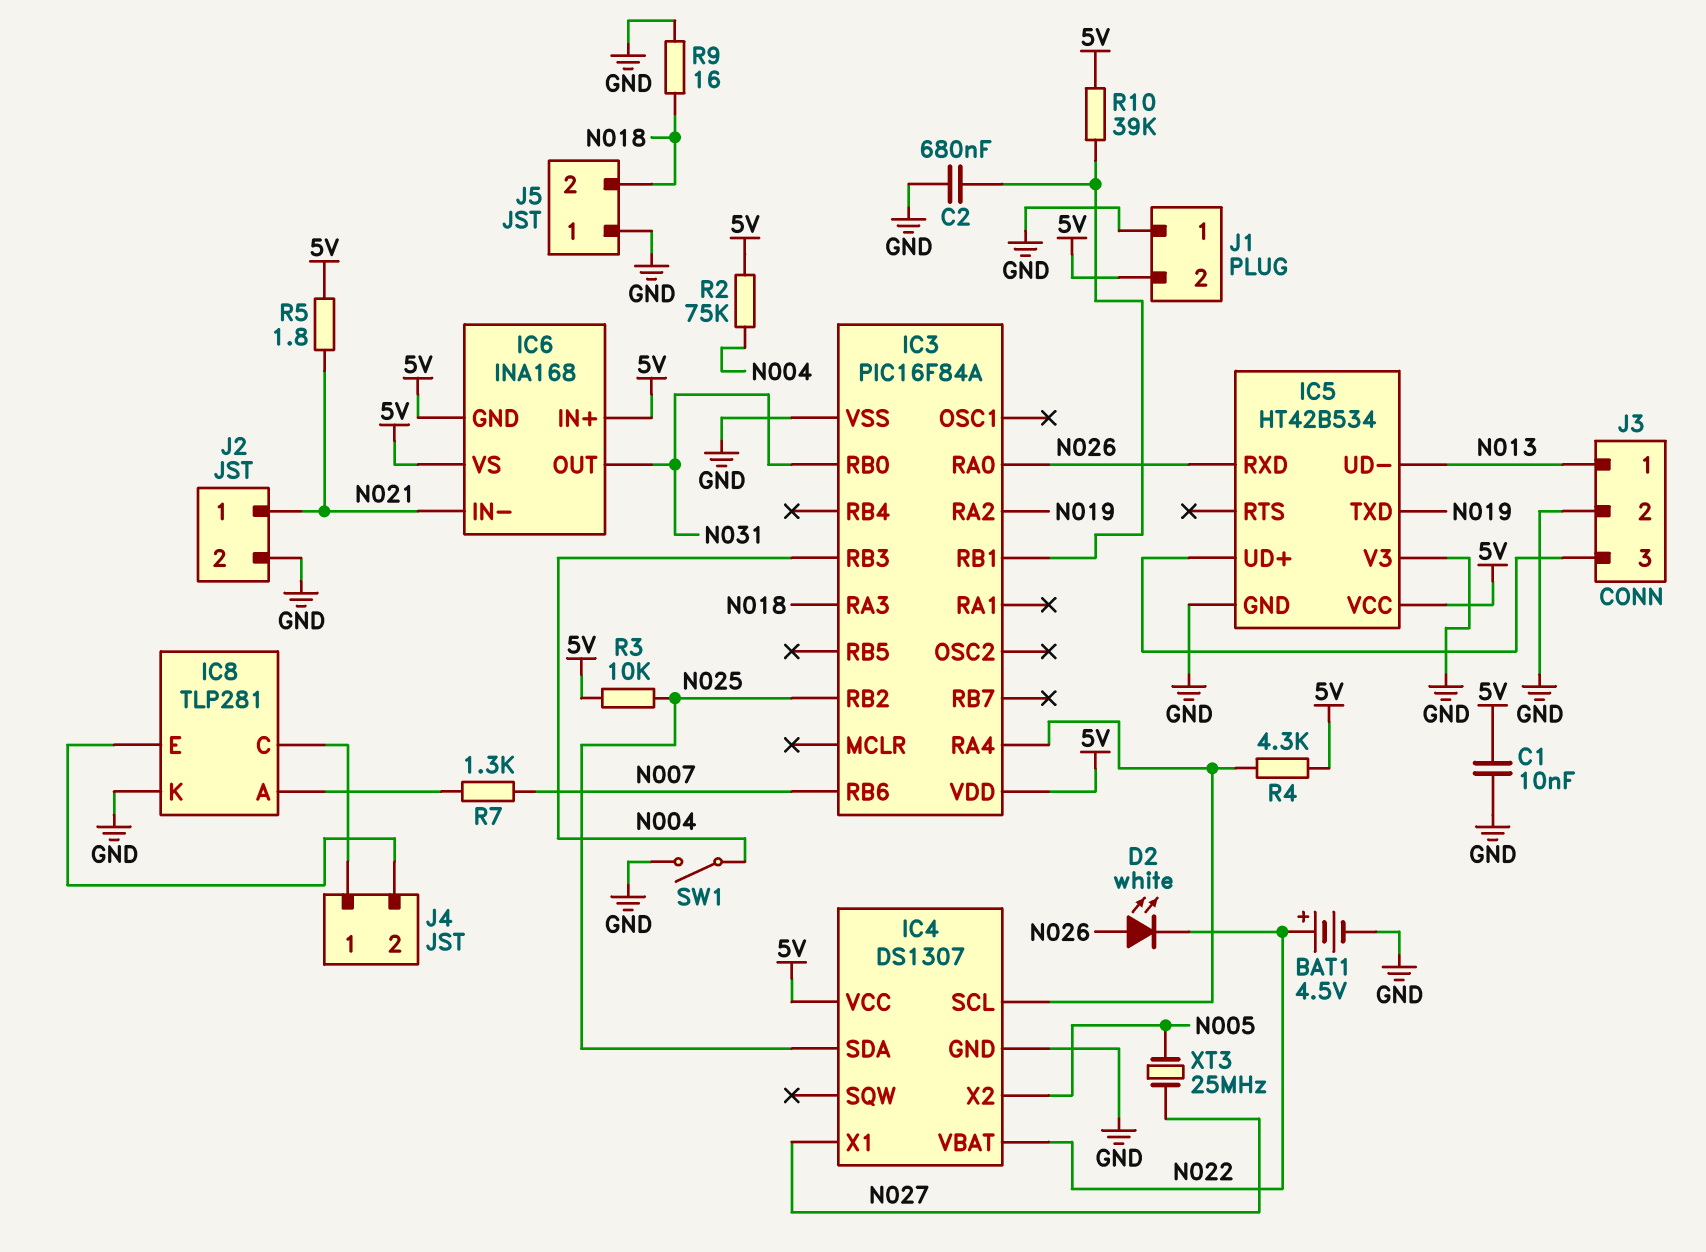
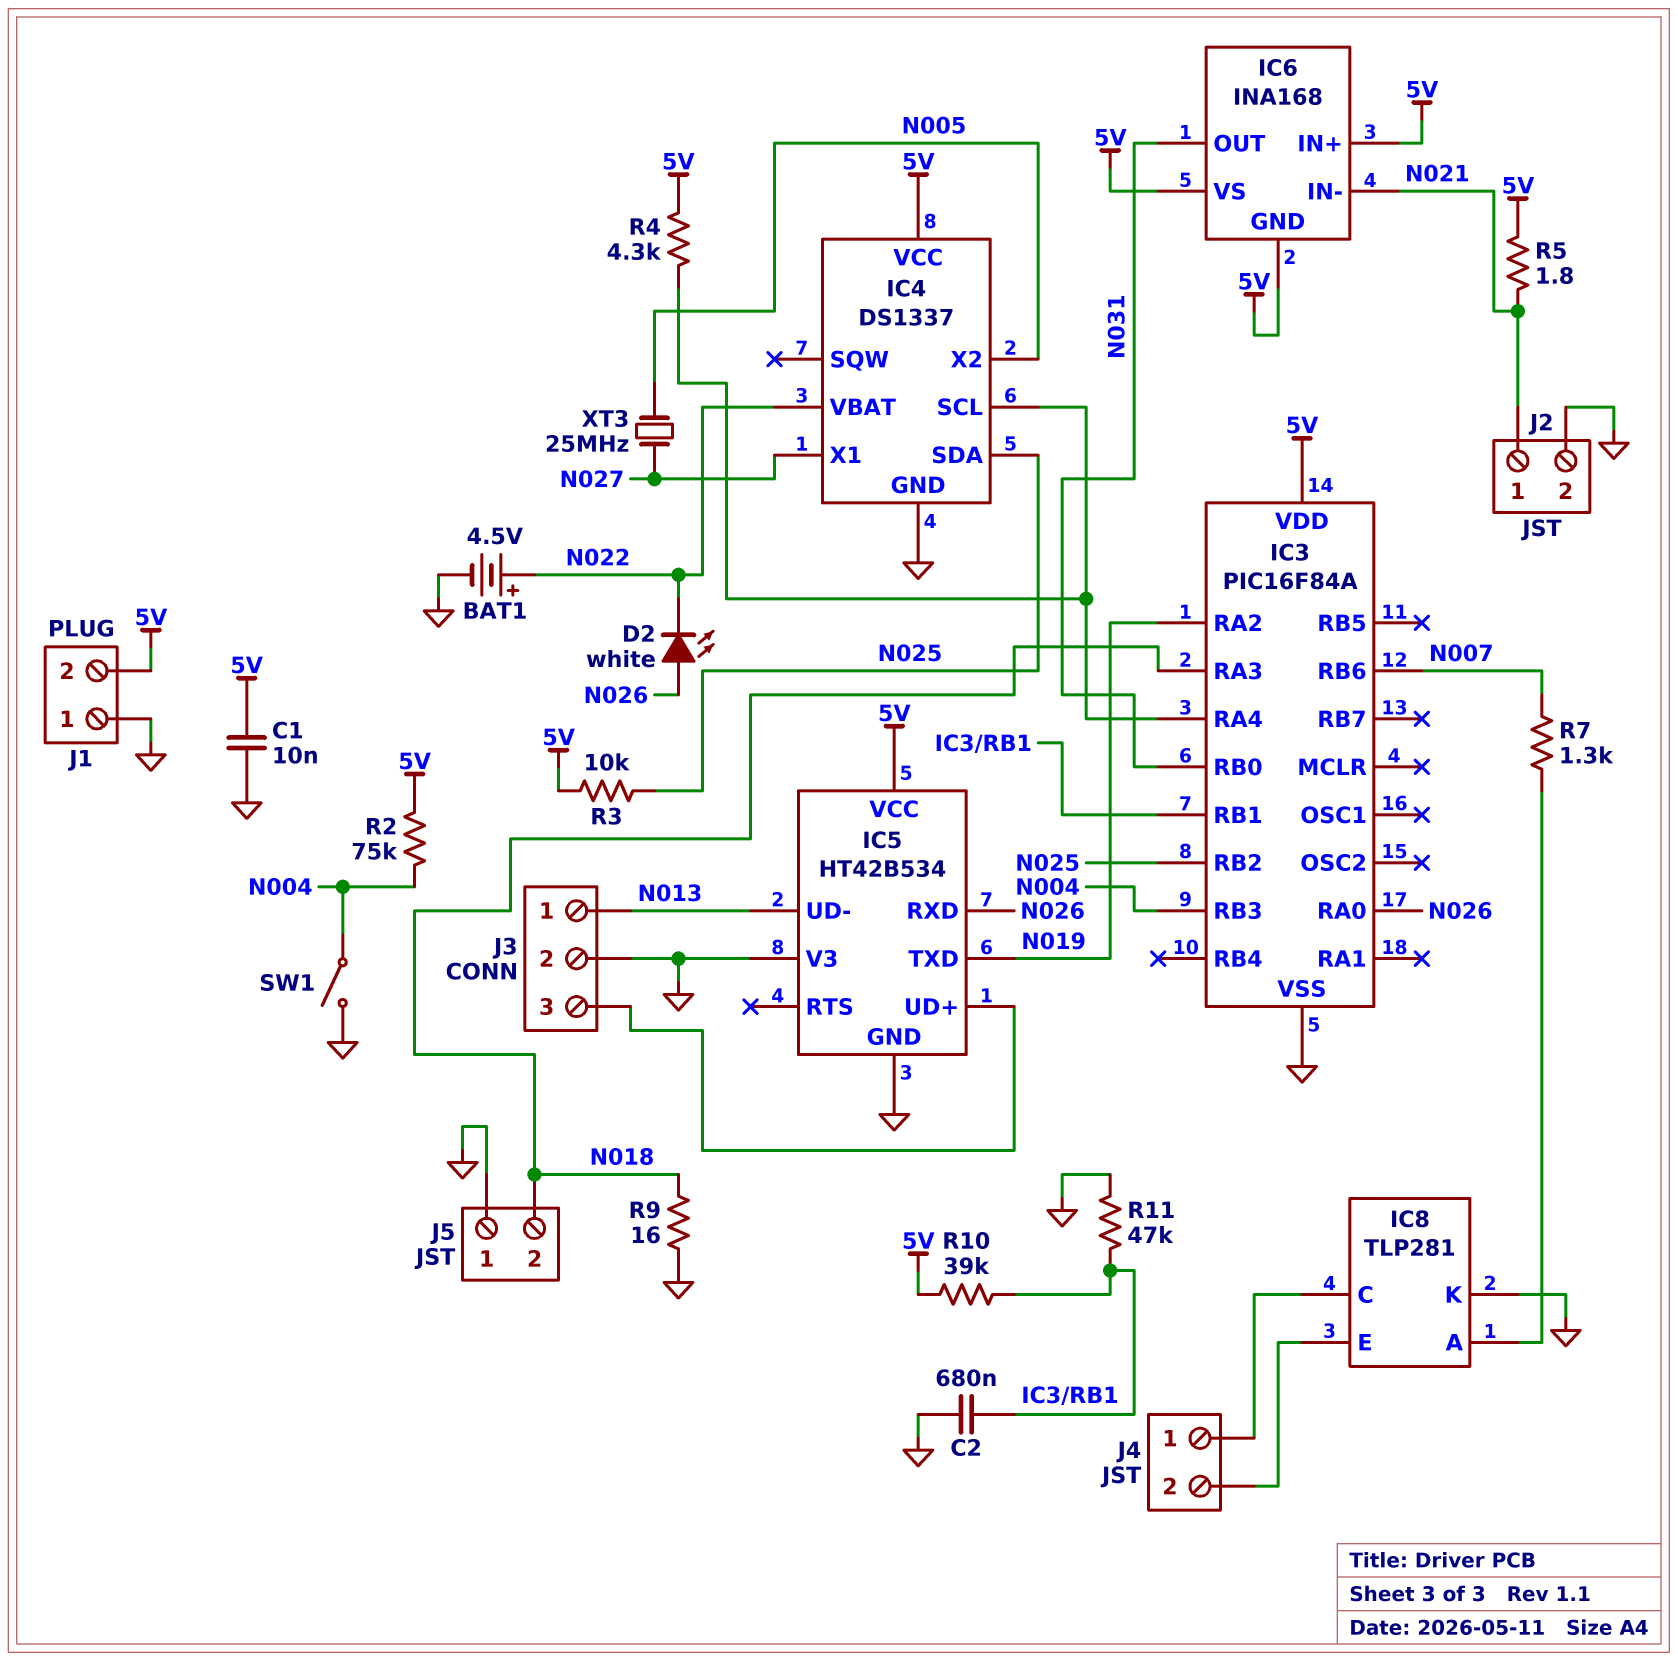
IC4: DS1307 -> DS1337
R11: none -> 47k (GND, IC3/RB1)

